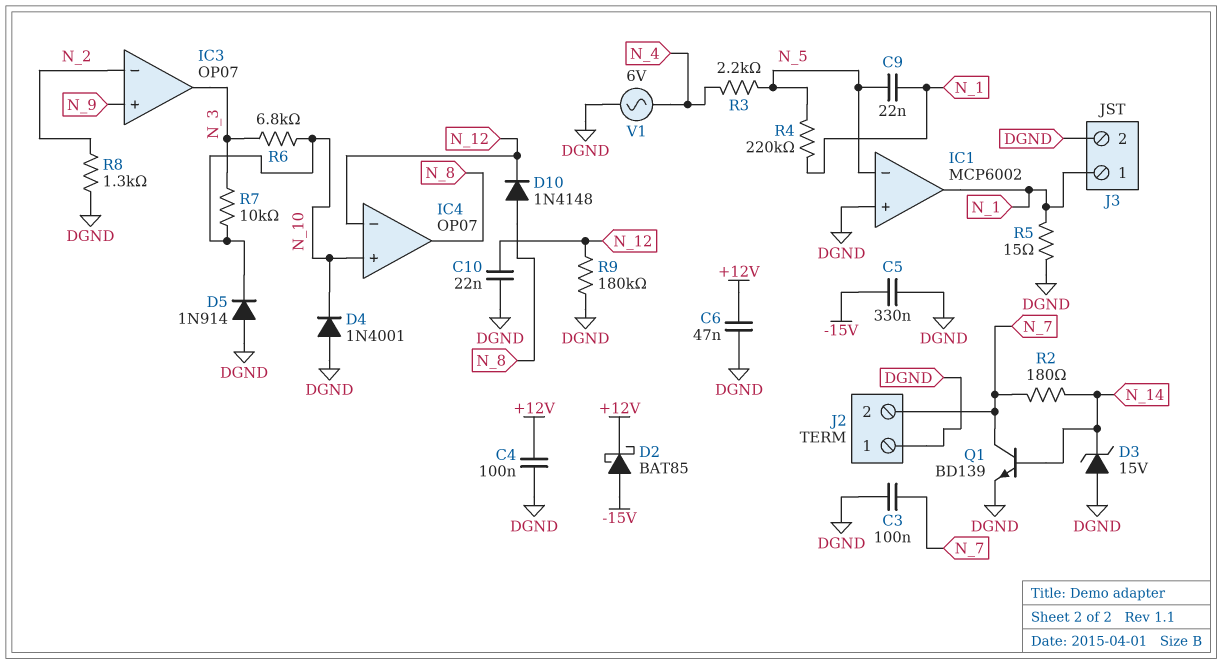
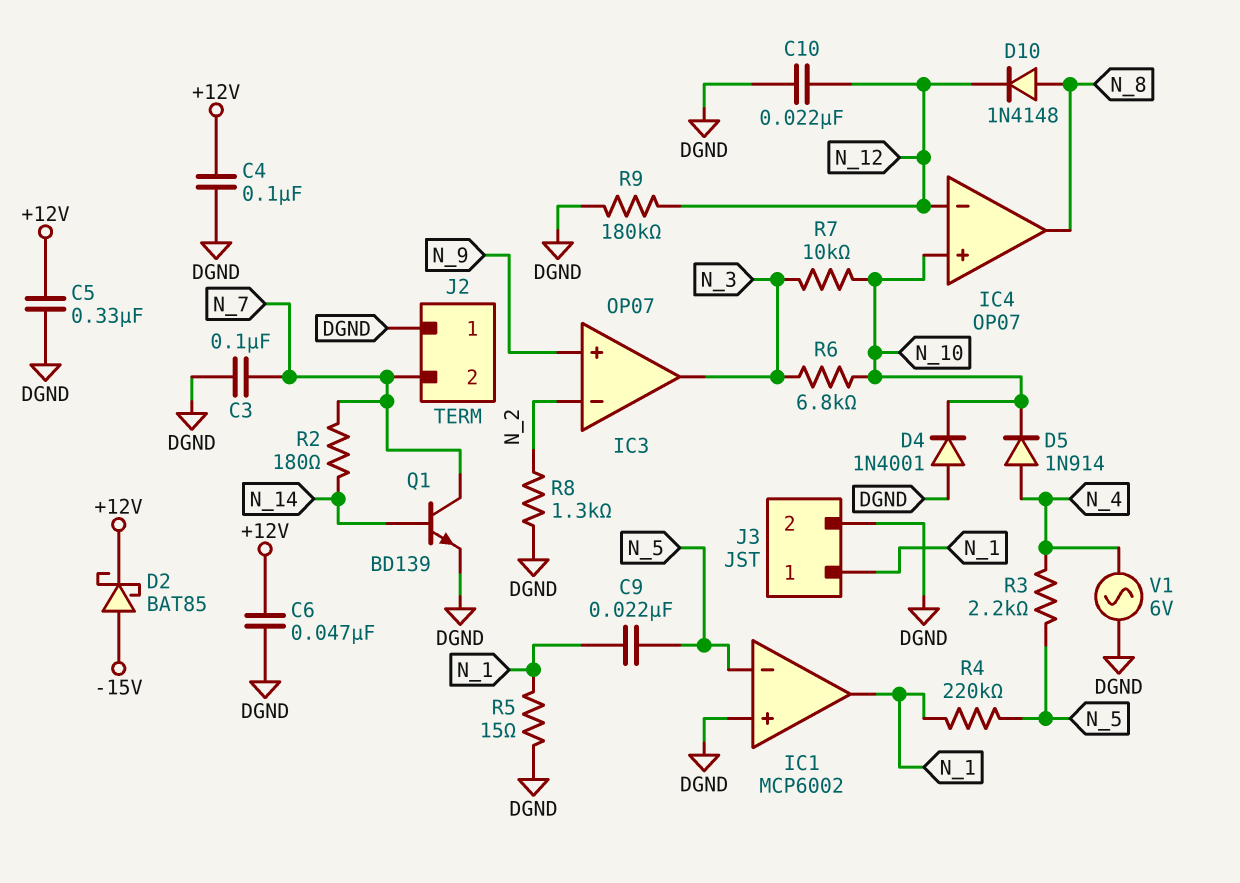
C5: 330nF (-15V, DGND) -> 330nF (+12V, DGND)
D3: zener 15V (A DGND, K N_14) -> none
D5: diode 1N914 (A DGND, K N_10) -> diode 1N914 (A N_4, K N_10)

